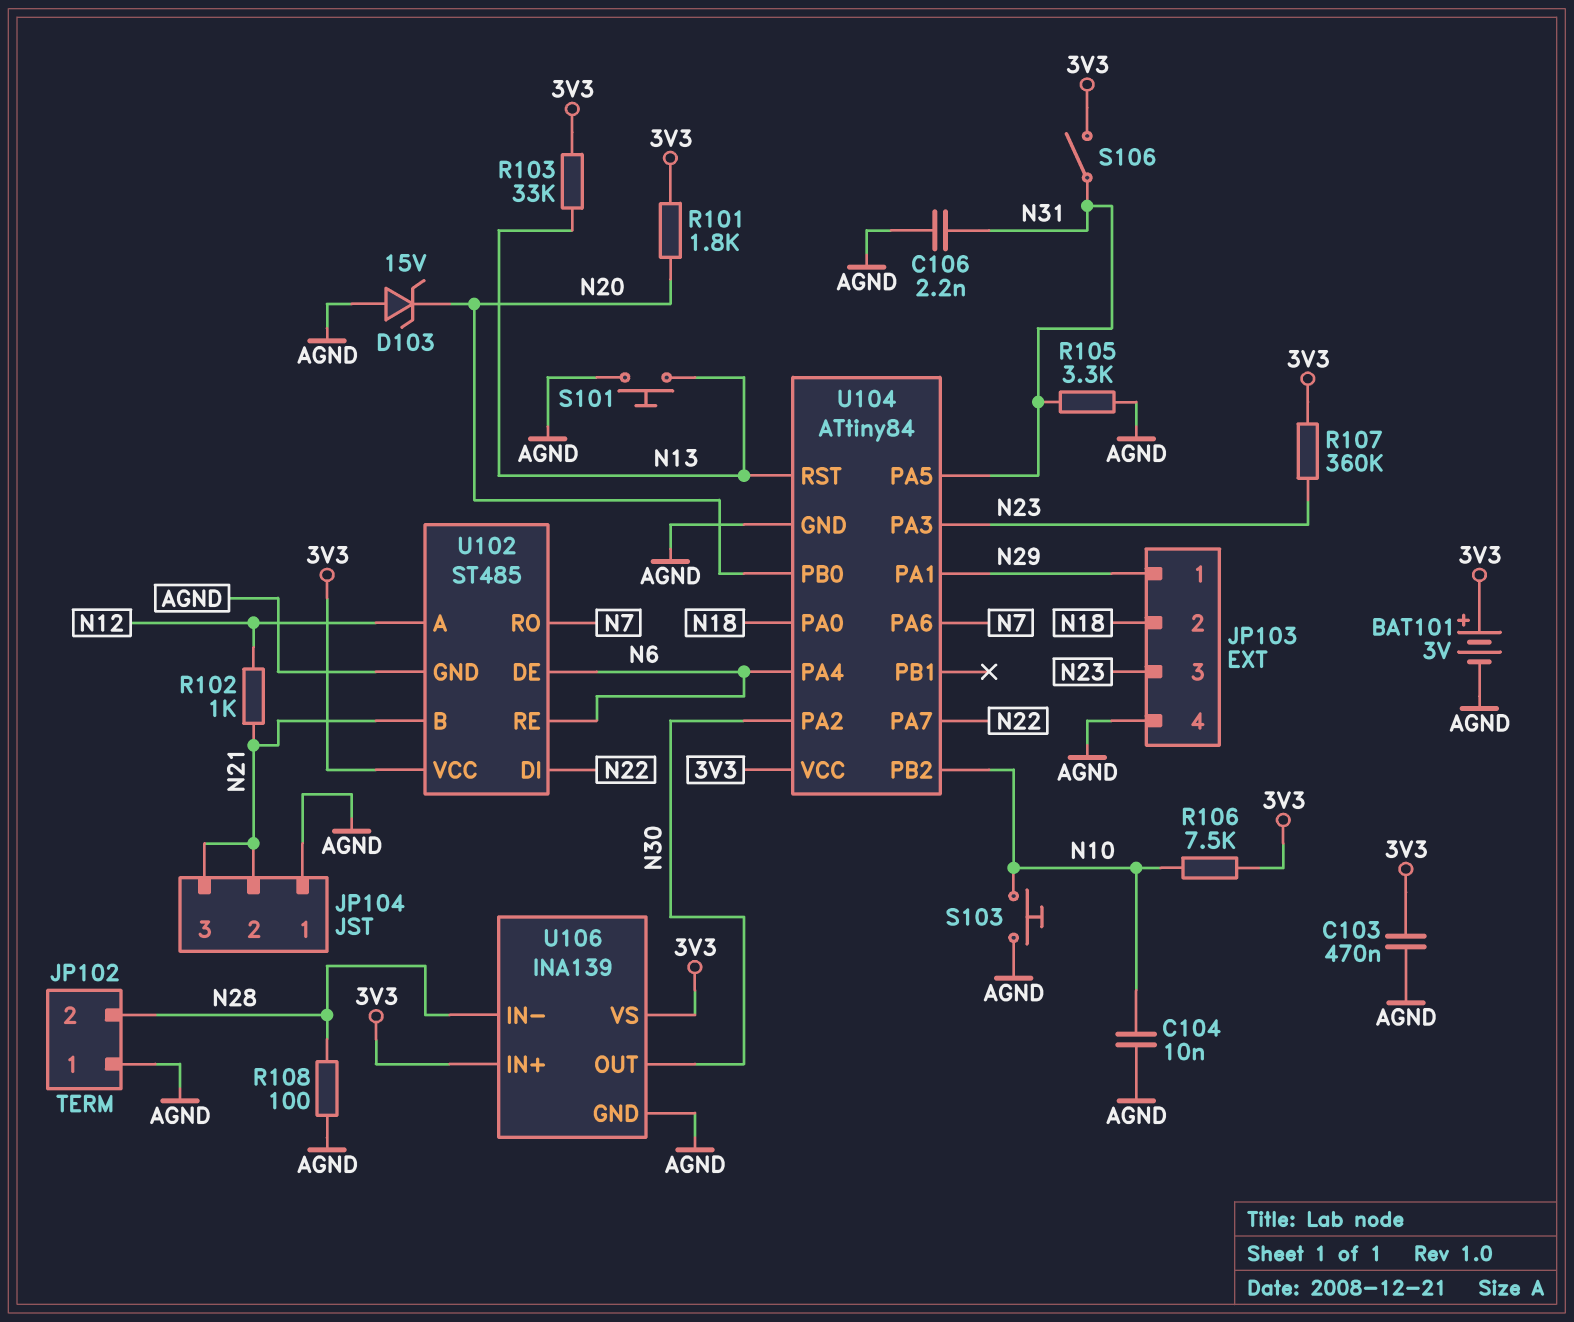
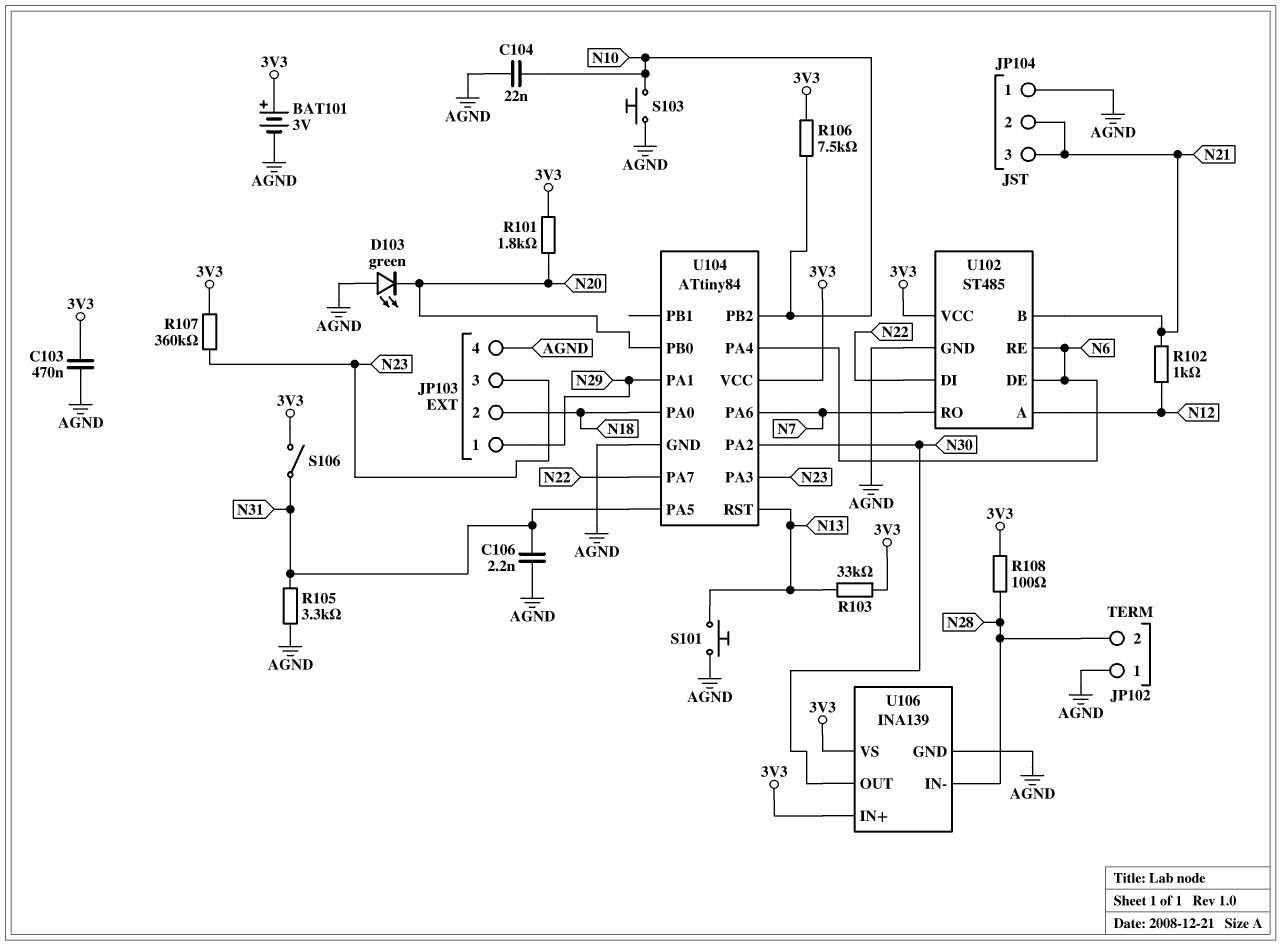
C104: 10nF (AGND, N10) -> 22nF (AGND, N10)
D103: zener 15V (A AGND, K N20) -> LED green (A AGND, K N20)
R108: 100 (AGND, N28) -> 100 (3V3, N28)

